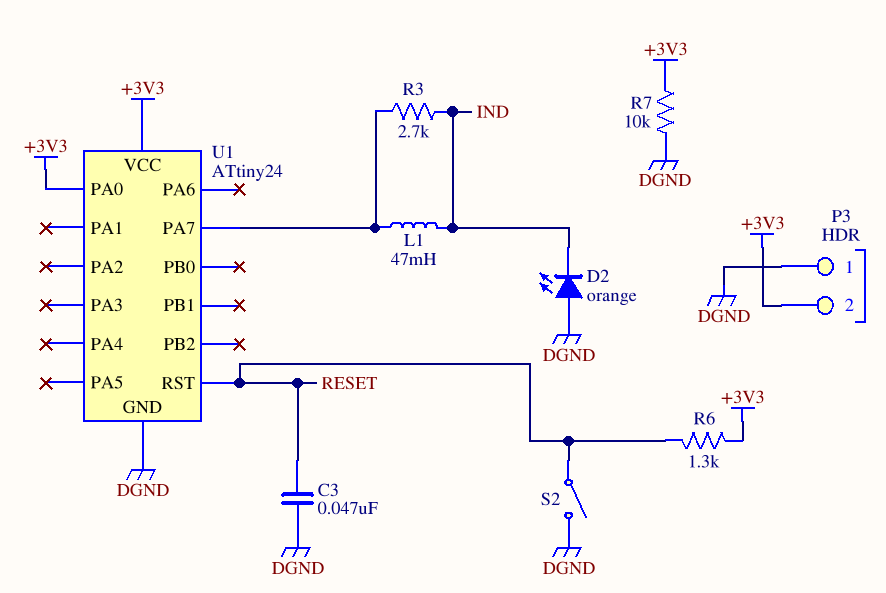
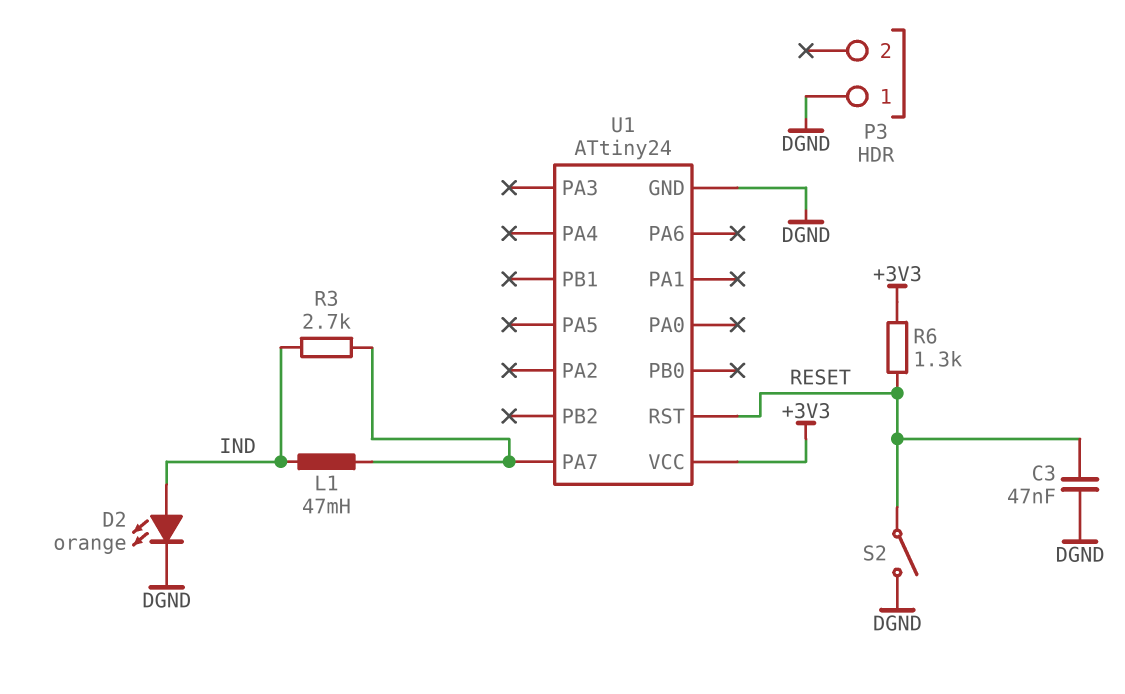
D2: LED orange (A DGND, K IND) -> LED orange (A IND, K DGND)
P3 pin 2: +3V3 -> none
R7: 10k (+3V3, DGND) -> none
U1 pin PA0: +3V3 -> none

